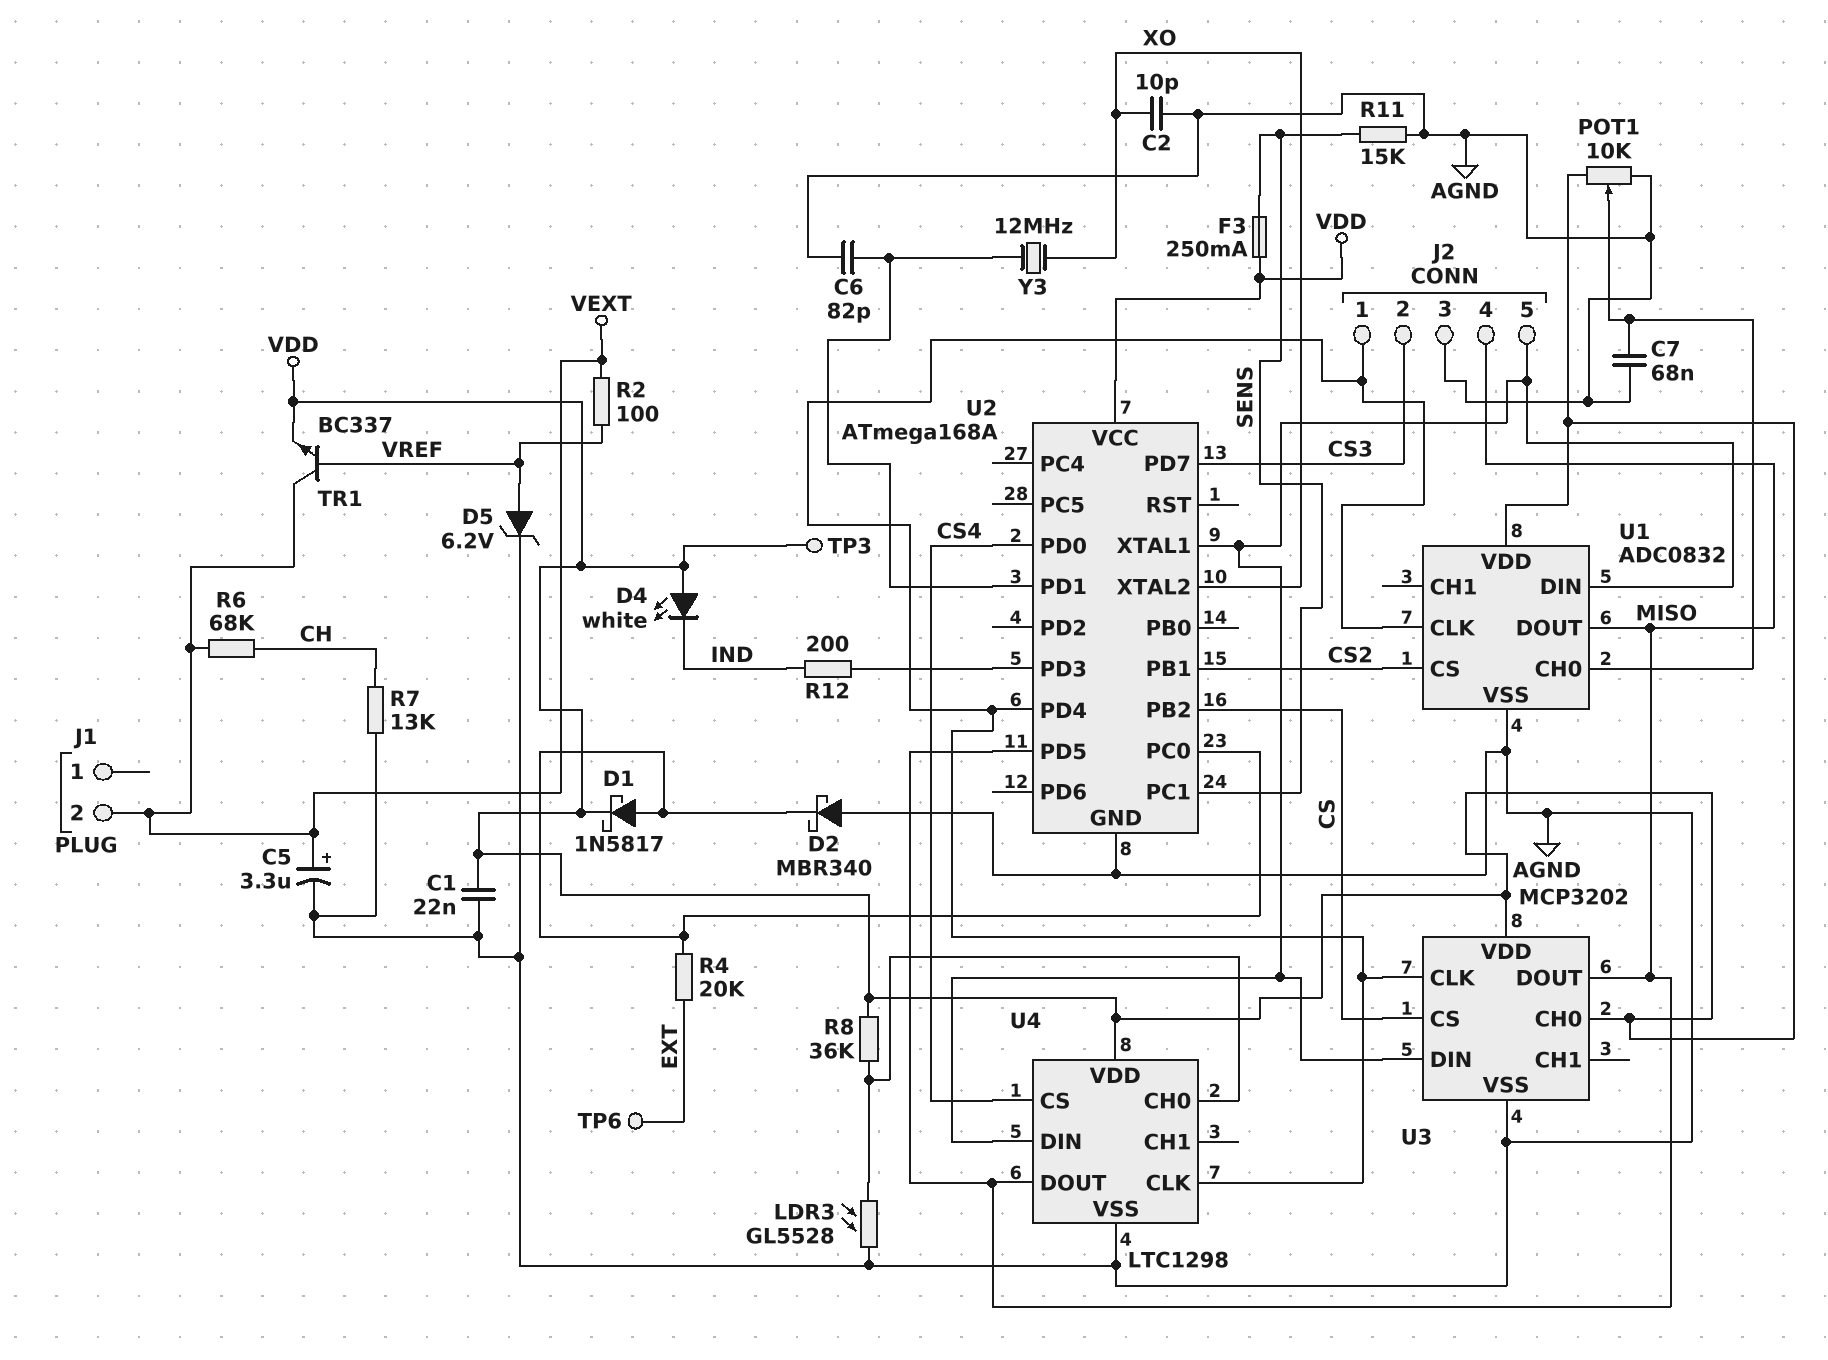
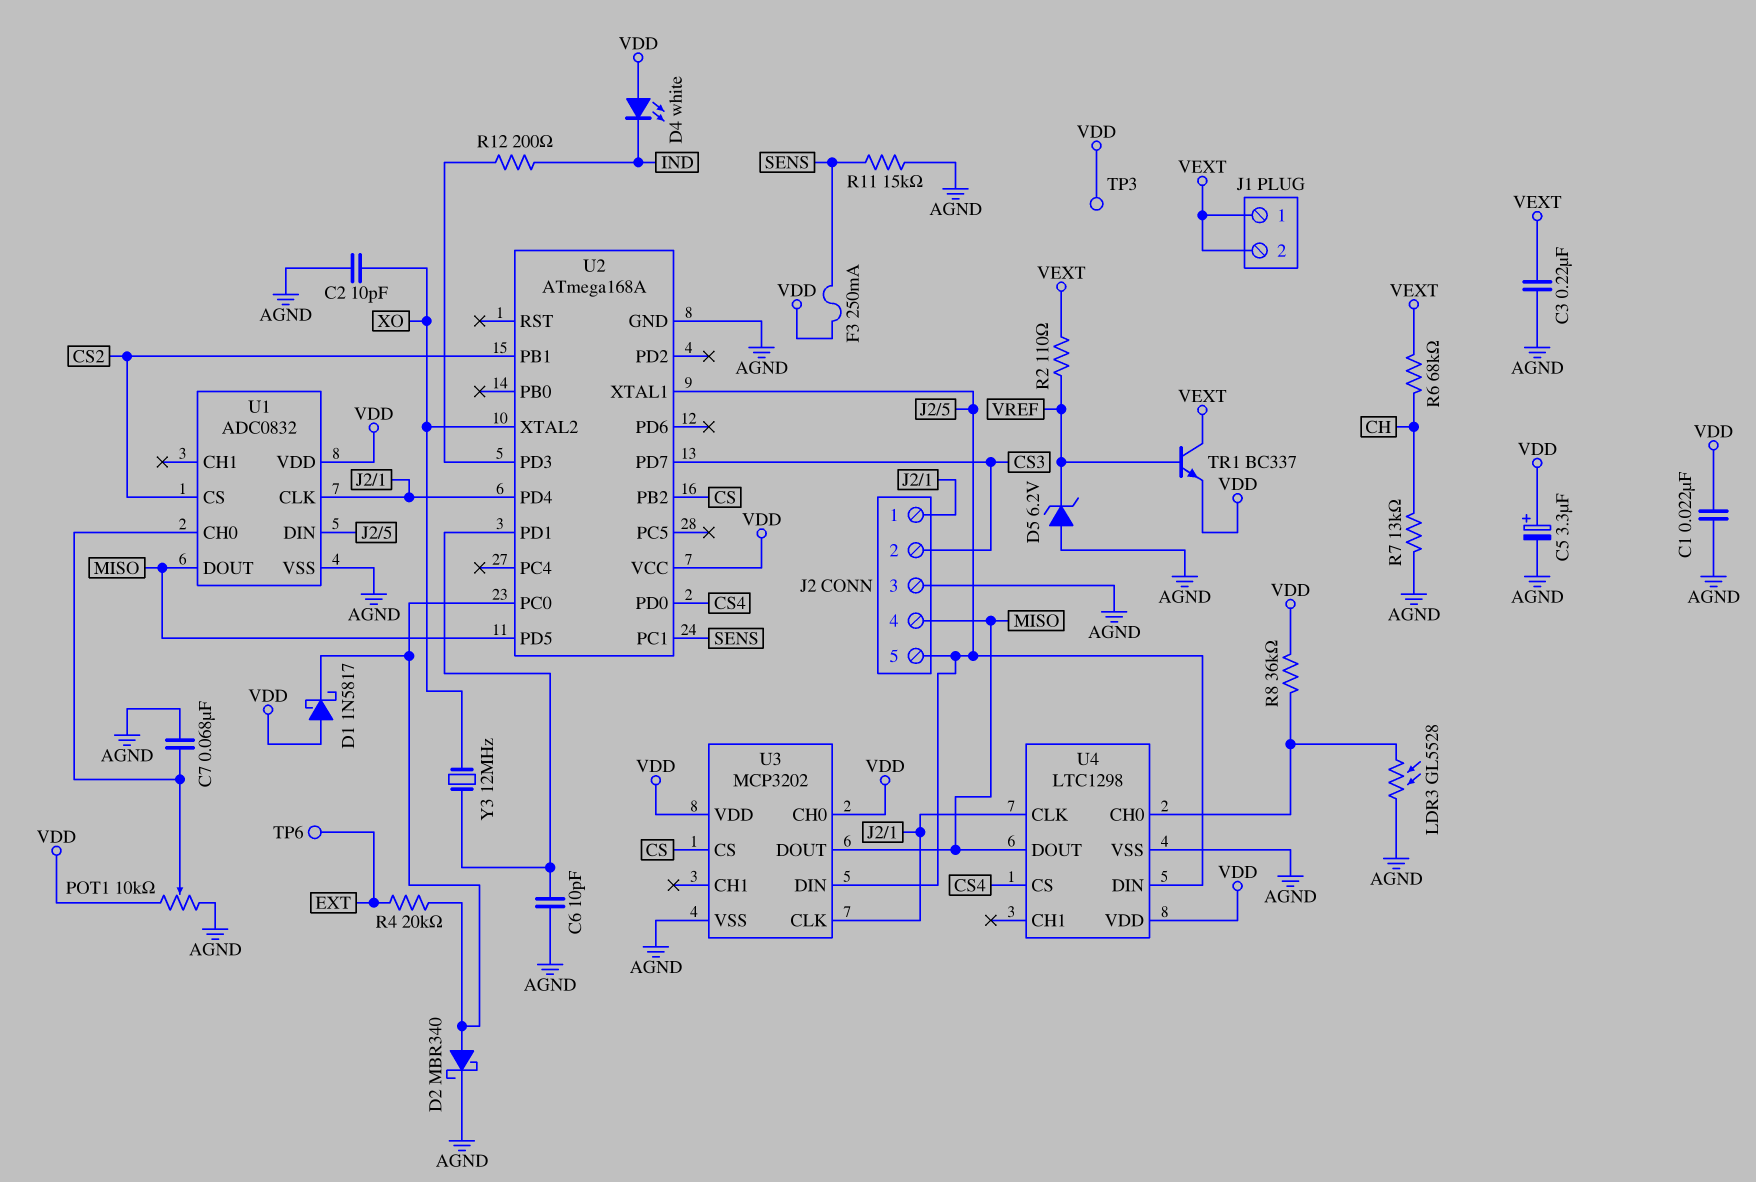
C3: none -> 220nF (AGND, VEXT)
C5: 3.3uF (plus VEXT, minus AGND) -> 3.3uF (plus VDD, minus AGND)
C6: 82pF (AGND, U2/PD1) -> 10pF (AGND, U2/PD1)
D1: schottky 1N5817 (A U2/PC0, K VDD) -> schottky 1N5817 (A VDD, K U2/PC0)
D2: schottky MBR340 (A AGND, K U2/PC0) -> schottky MBR340 (A U2/PC0, K AGND)
D5: zener 6.2V (A VREF, K AGND) -> zener 6.2V (A AGND, K VREF)
J1 pin 1: none -> VEXT
R2: 100 (VEXT, VREF) -> 110 (VEXT, VREF)

